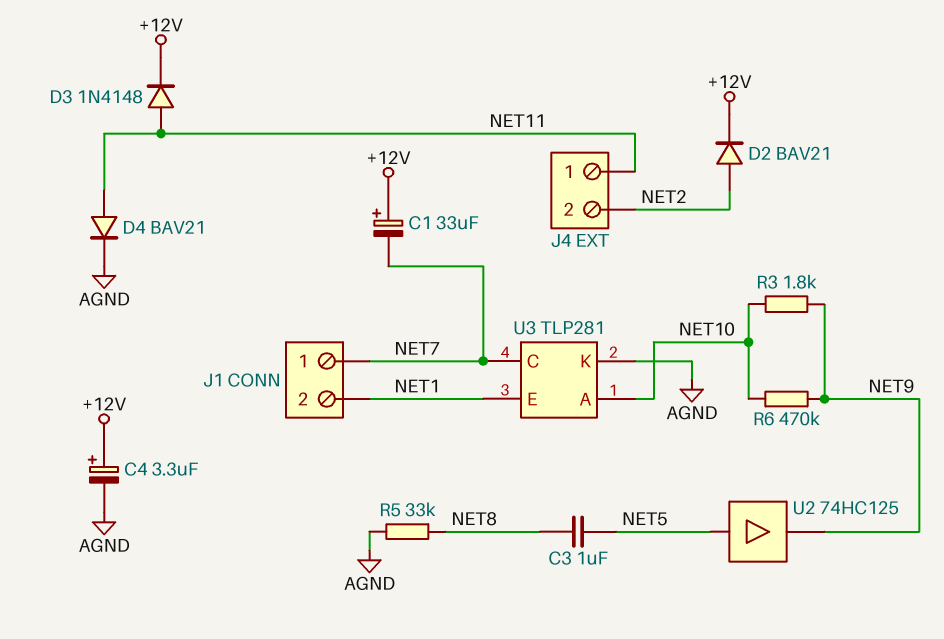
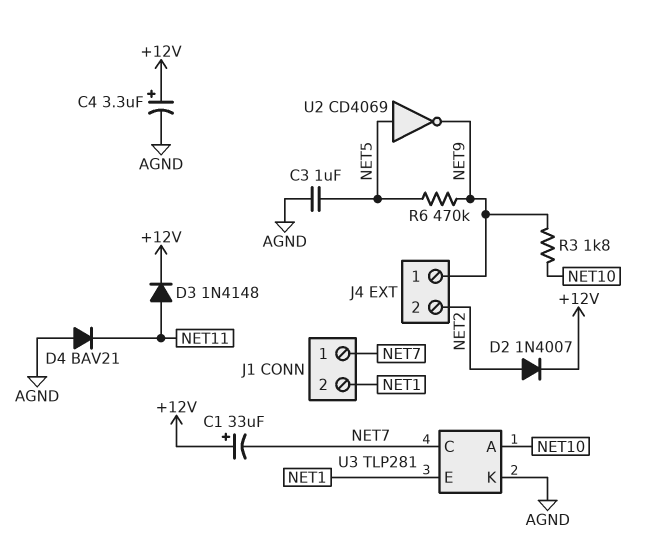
C3: 1uF (NET5, NET8) -> 1uF (AGND, NET5)
D2: diode BAV21 (A NET2, K +12V) -> diode 1N4007 (A NET2, K +12V)
D4: diode BAV21 (A NET11, K AGND) -> diode BAV21 (A AGND, K NET11)
J4 pin 1: NET11 -> NET9
R5: 33k (AGND, NET8) -> none
R6: 470k (NET9, NET10) -> 470k (NET5, NET9)
U2: buffer 74HC125 (in NET5, out NET9) -> NOT CD4069 (in NET5, out NET9)

